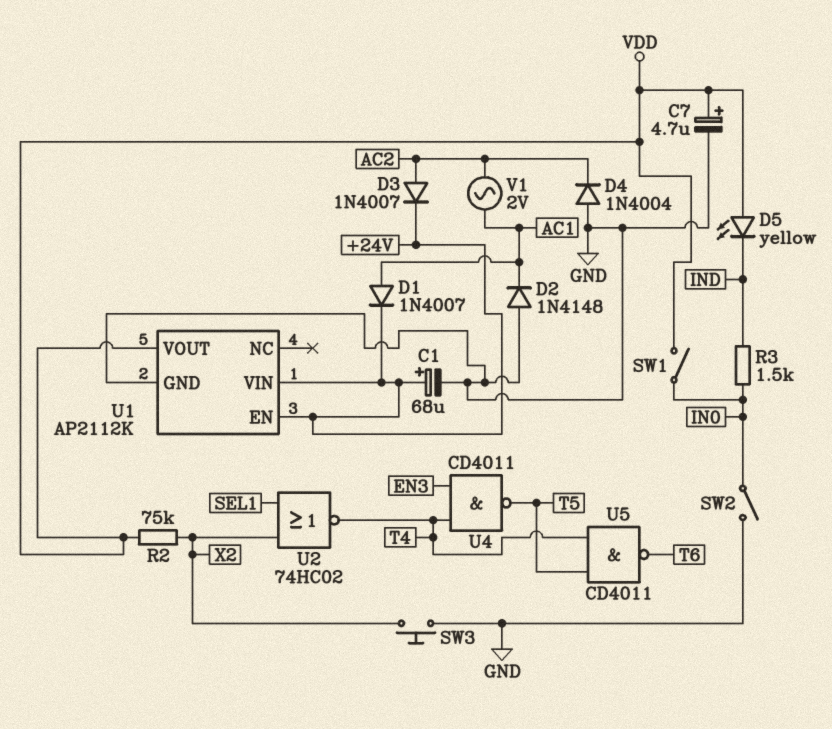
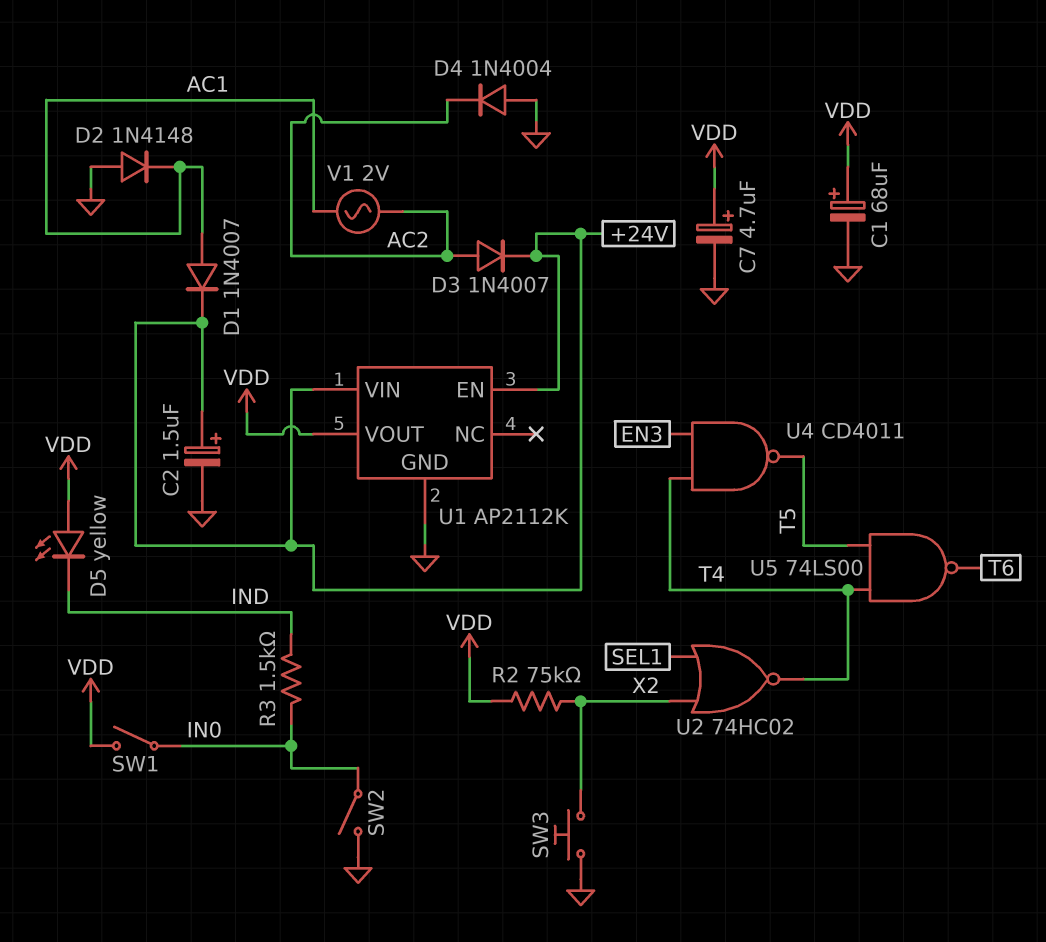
C1: 68uF (plus +24V, minus GND) -> 68uF (plus VDD, minus GND)
C2: none -> 1.5uF (plus +24V, minus GND)
U5: NAND CD4011 (in T4, in T5, out T6) -> NAND 74LS00 (in T4, in T5, out T6)

